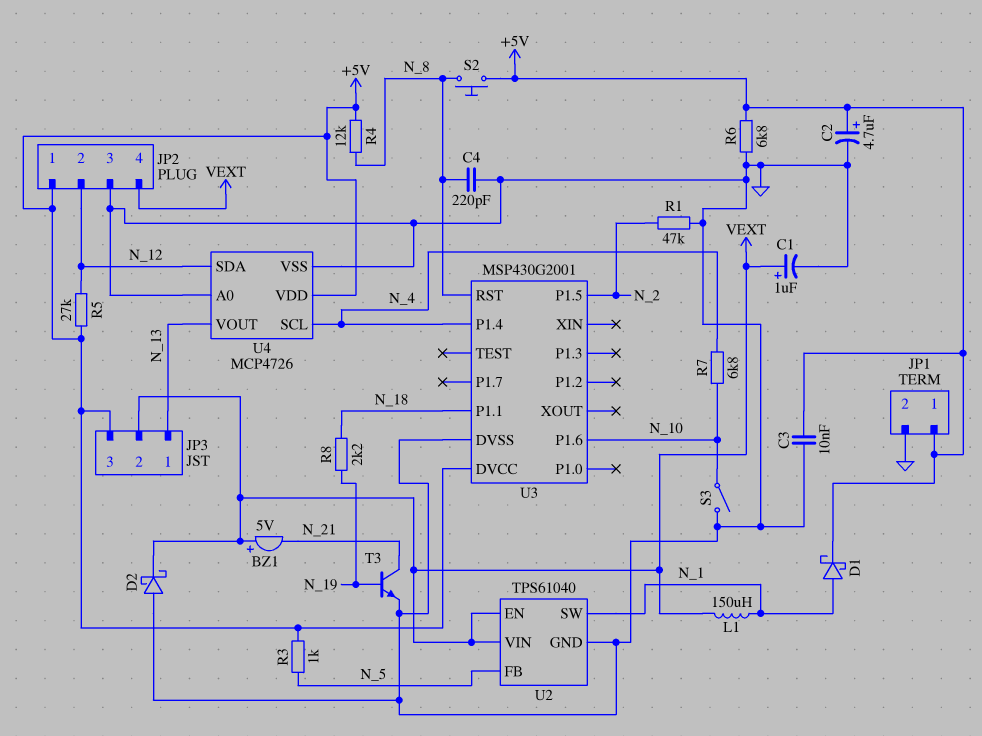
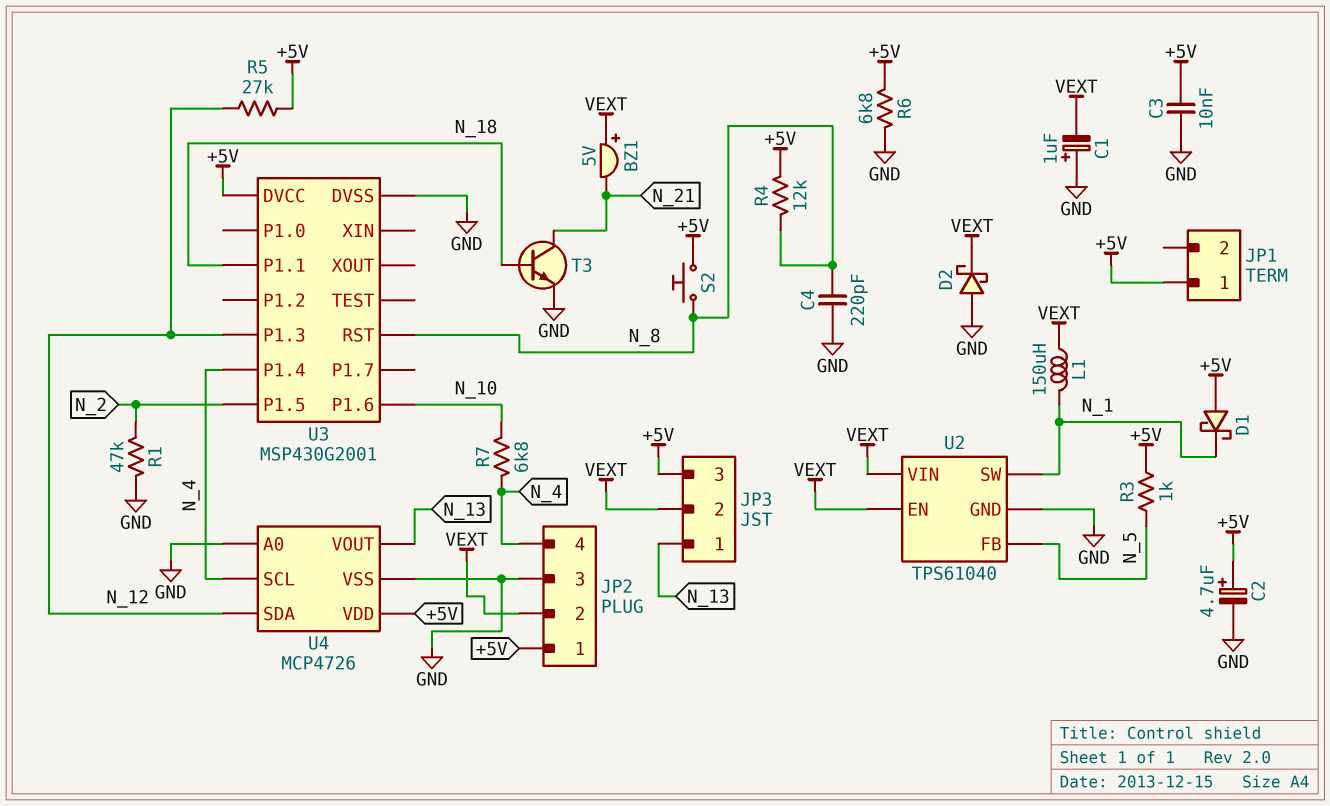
C1: 1uF (plus VEXT, minus GND) -> 1uF (plus GND, minus VEXT)
D1: schottky (A N_1, K +5V) -> schottky (A +5V, K N_1)
JP1 pin 2: GND -> none
JP2 pin 2: N_12 -> VEXT
JP2 pin 4: VEXT -> N_4
R8: 2.2k (N_18, N_19) -> none
S3: switch (GND, N_10) -> none
T3: NPN (B N_19, C N_21, E GND) -> NPN (B N_18, C N_21, E GND)
U3 pin P1.3: none -> N_12

